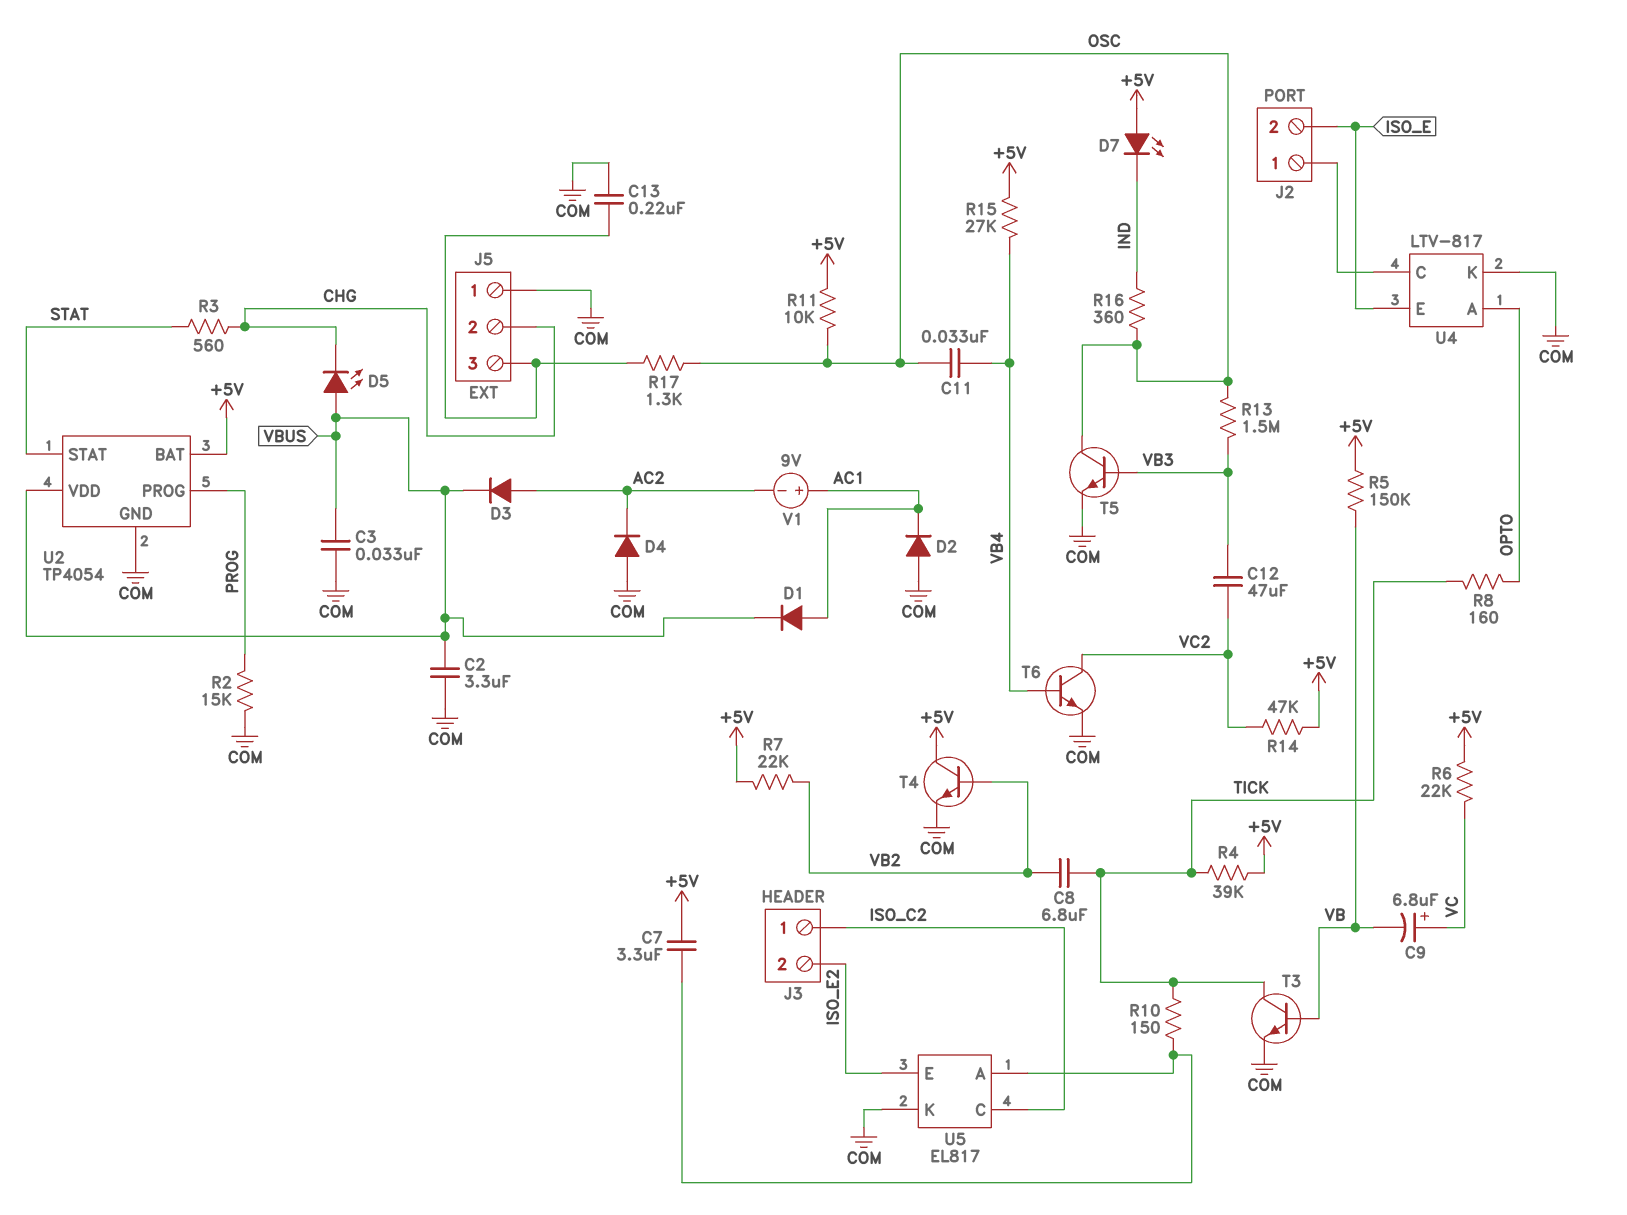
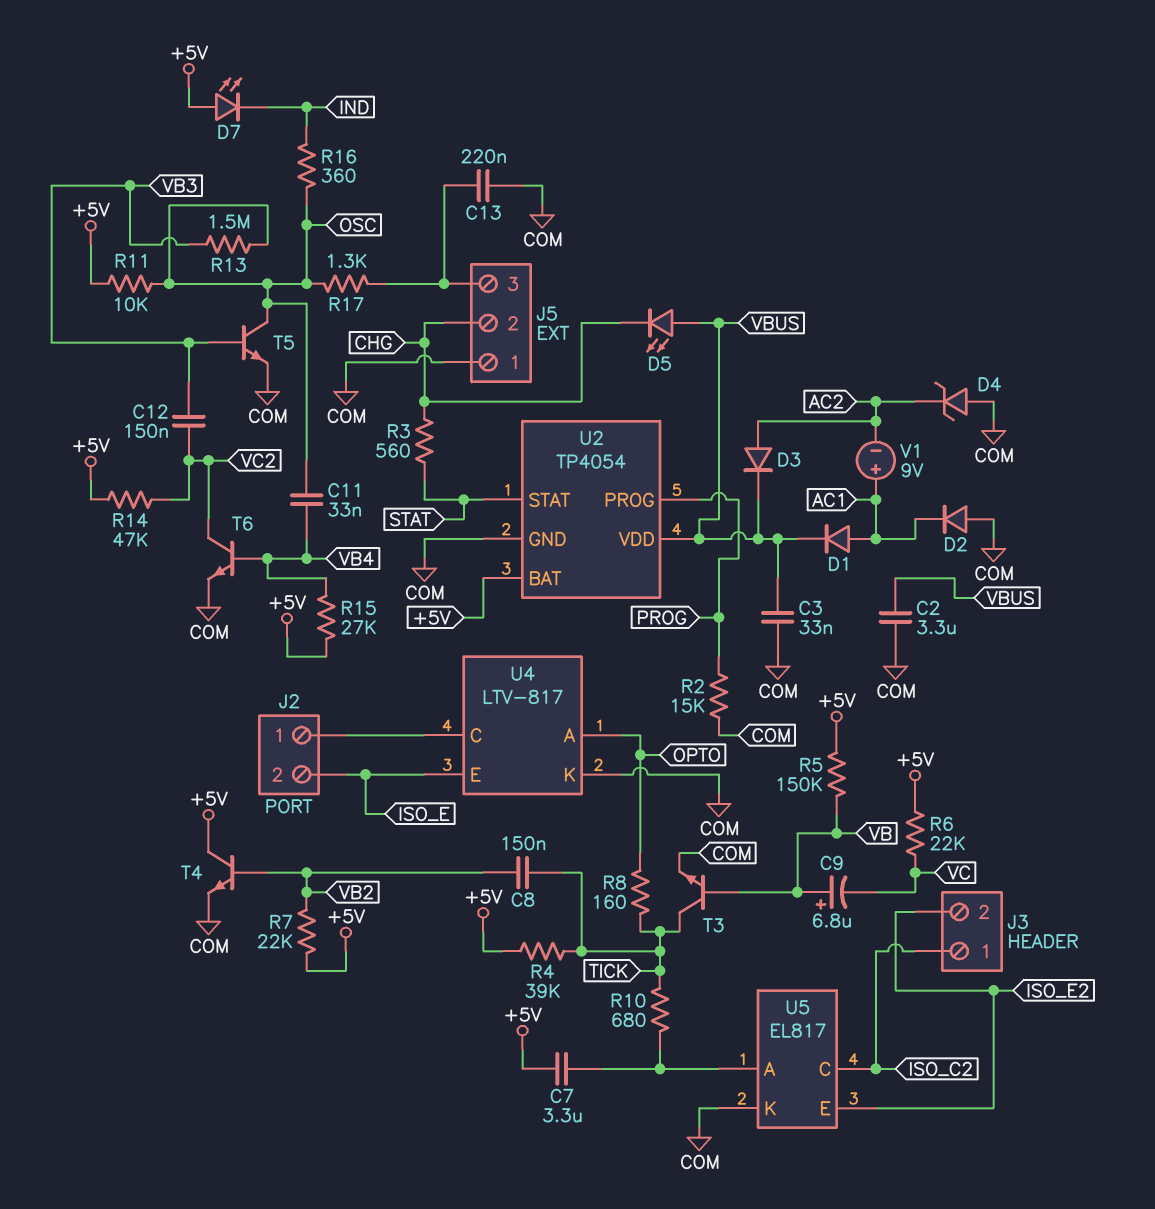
C8: 6.8uF (TICK, VB2) -> 150nF (TICK, VB2)
C9: 6.8uF (plus VC, minus VB) -> 6.8uF (plus VB, minus VC)
C12: 47uF (VB3, VC2) -> 150nF (VB3, VC2)
D4: diode (A COM, K AC2) -> zener (A COM, K AC2)
R10: 150 (TICK, U5/A) -> 680 (TICK, U5/A)

